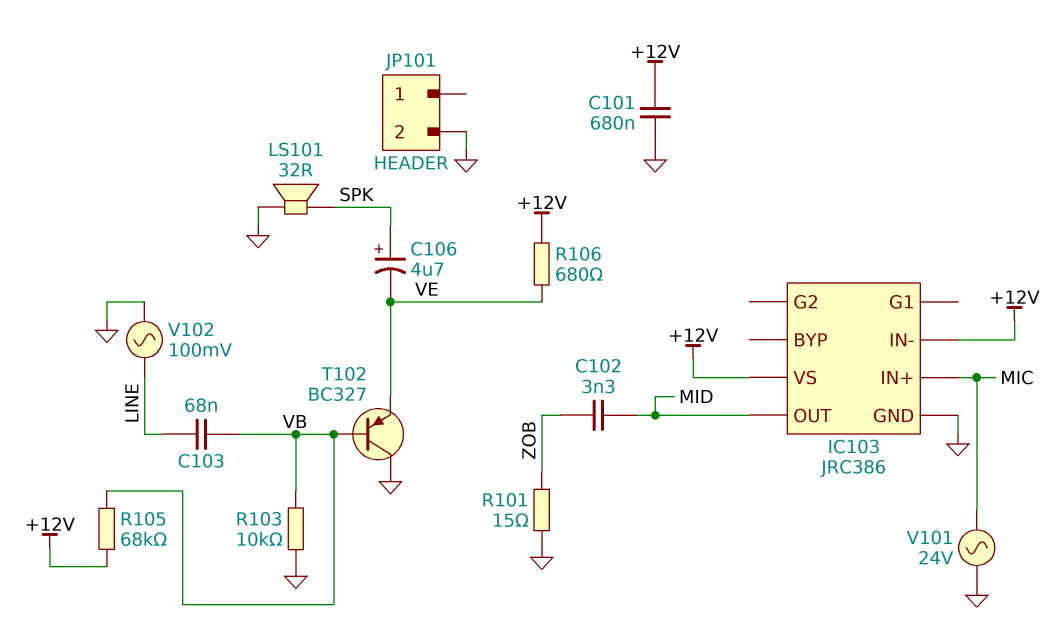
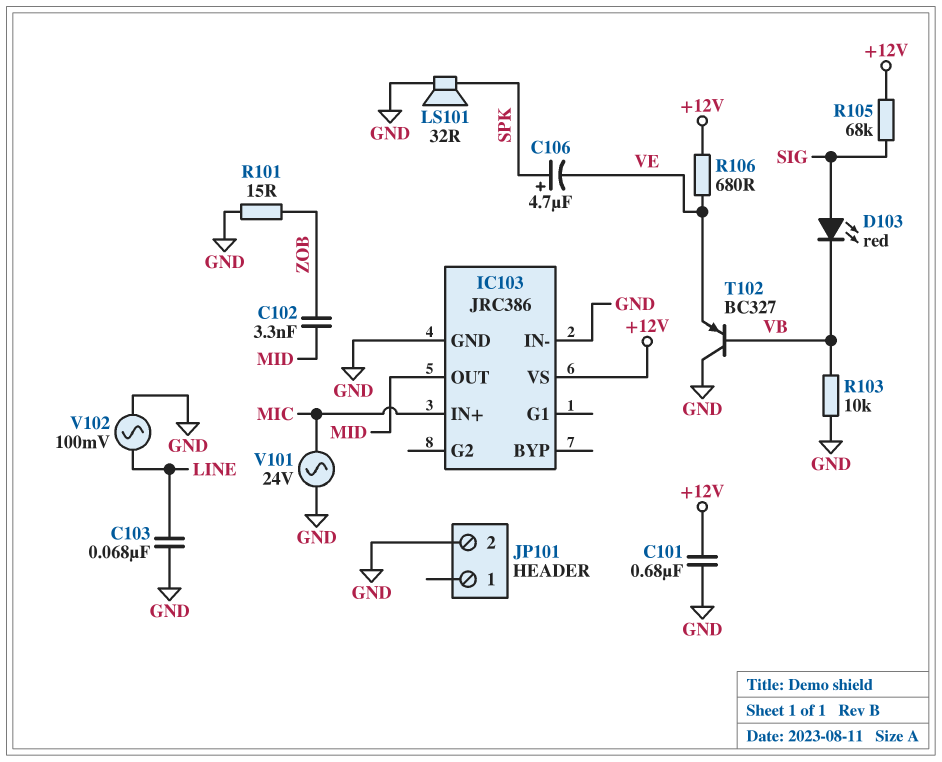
C103: 68nF (LINE, VB) -> 68nF (GND, LINE)
D103: none -> LED red (A SIG, K VB)
IC103 pin IN-: +12V -> GND
R105: 68k (+12V, VB) -> 68k (+12V, SIG)

